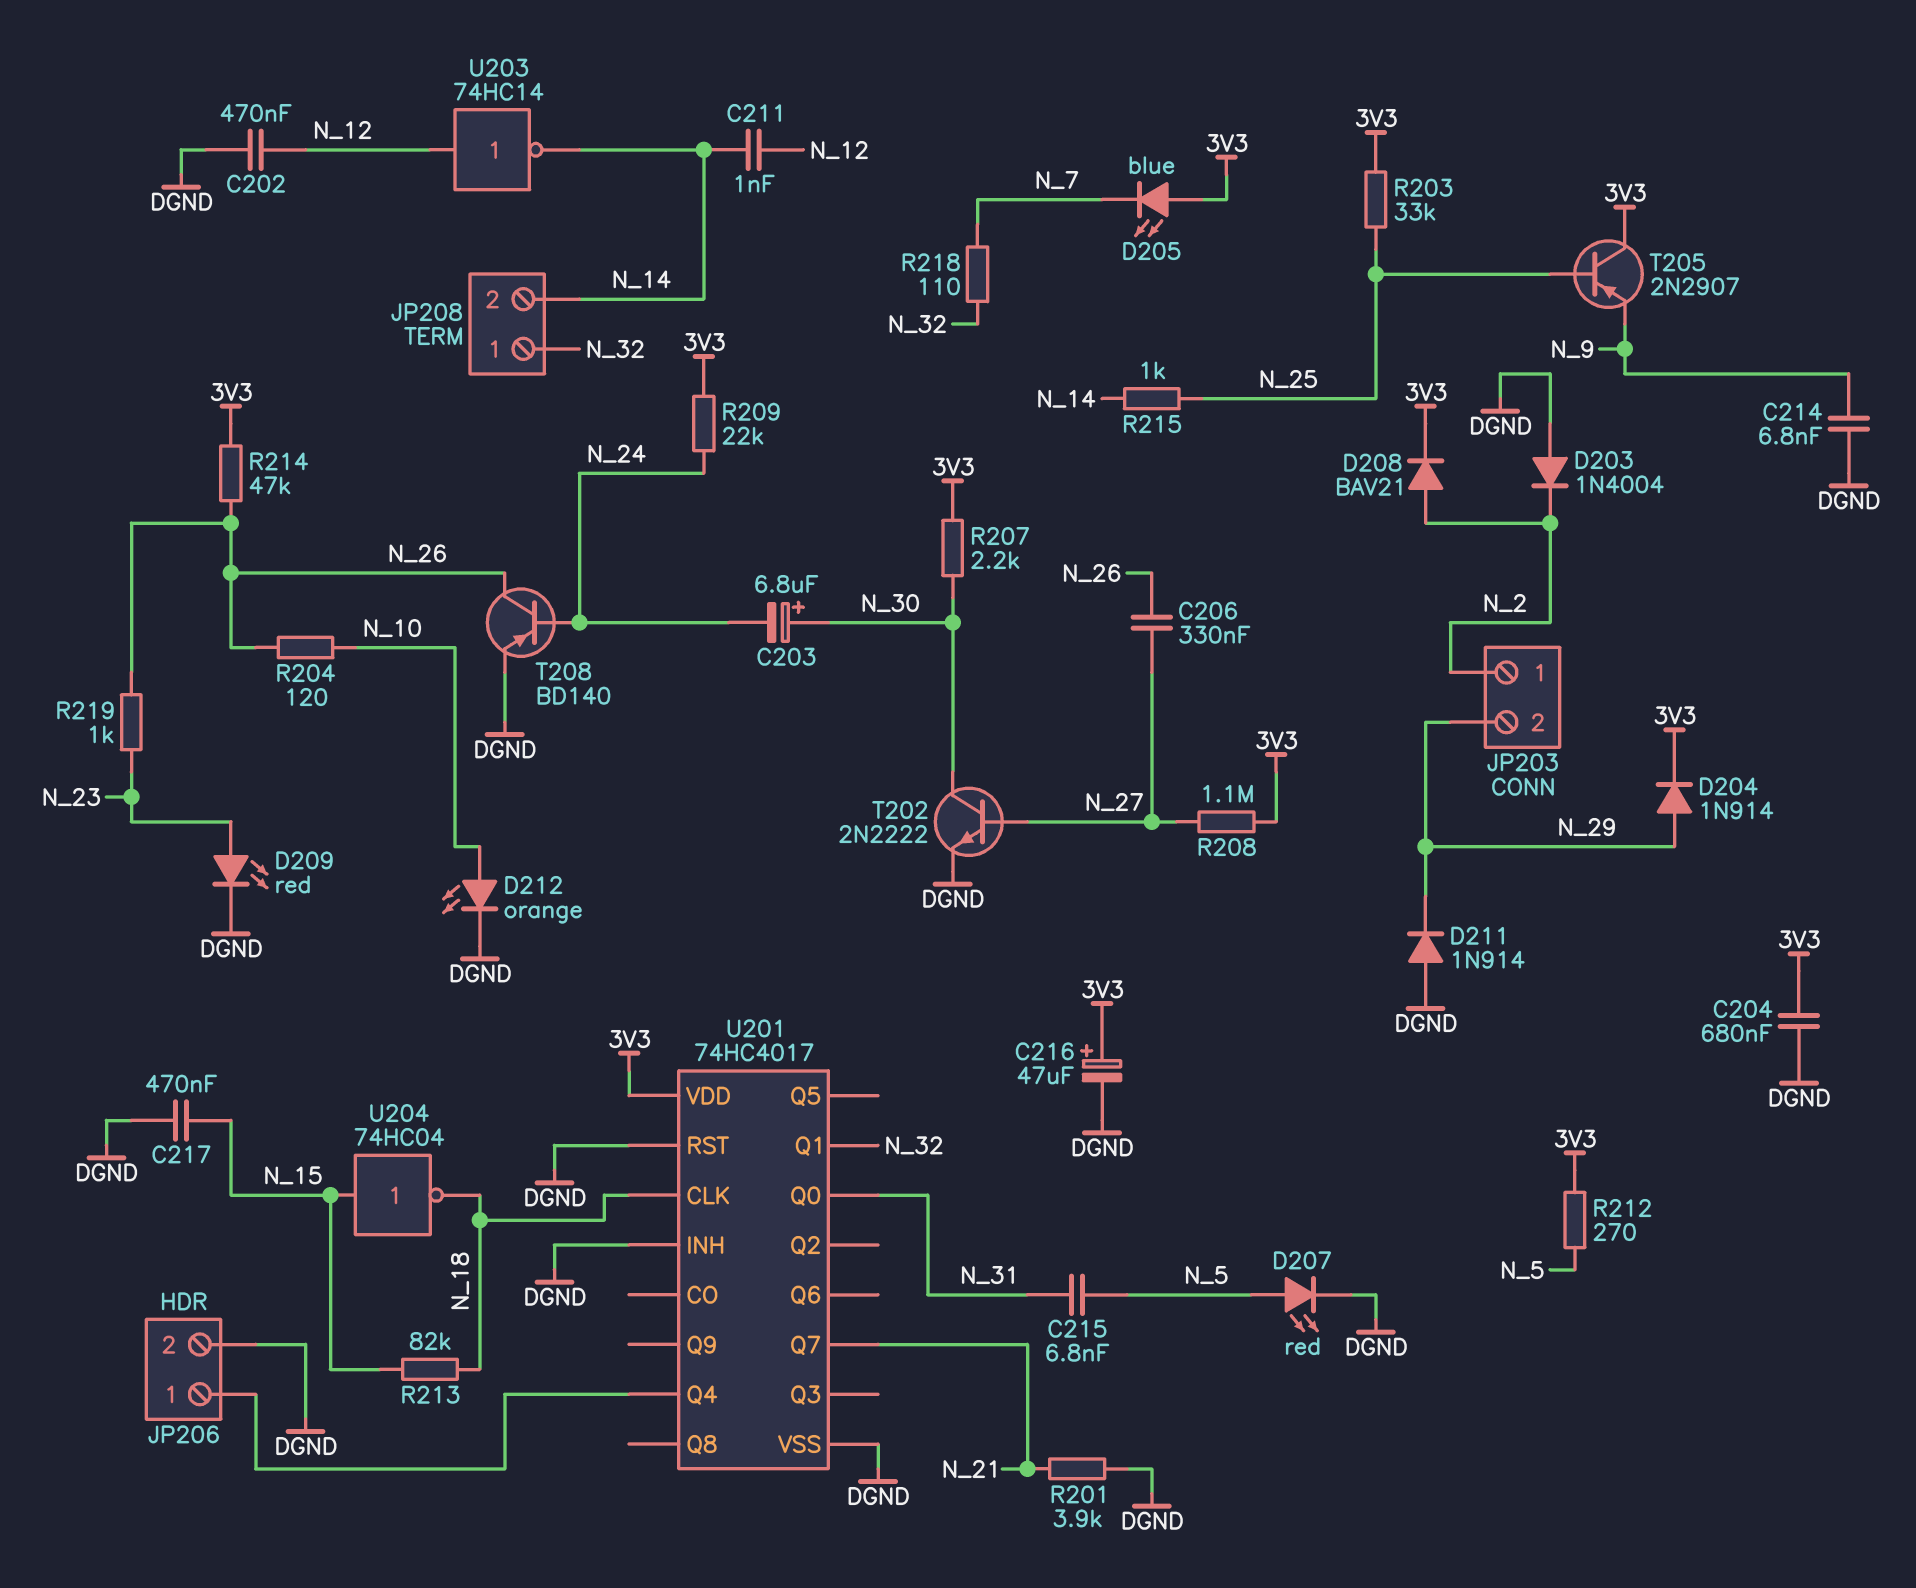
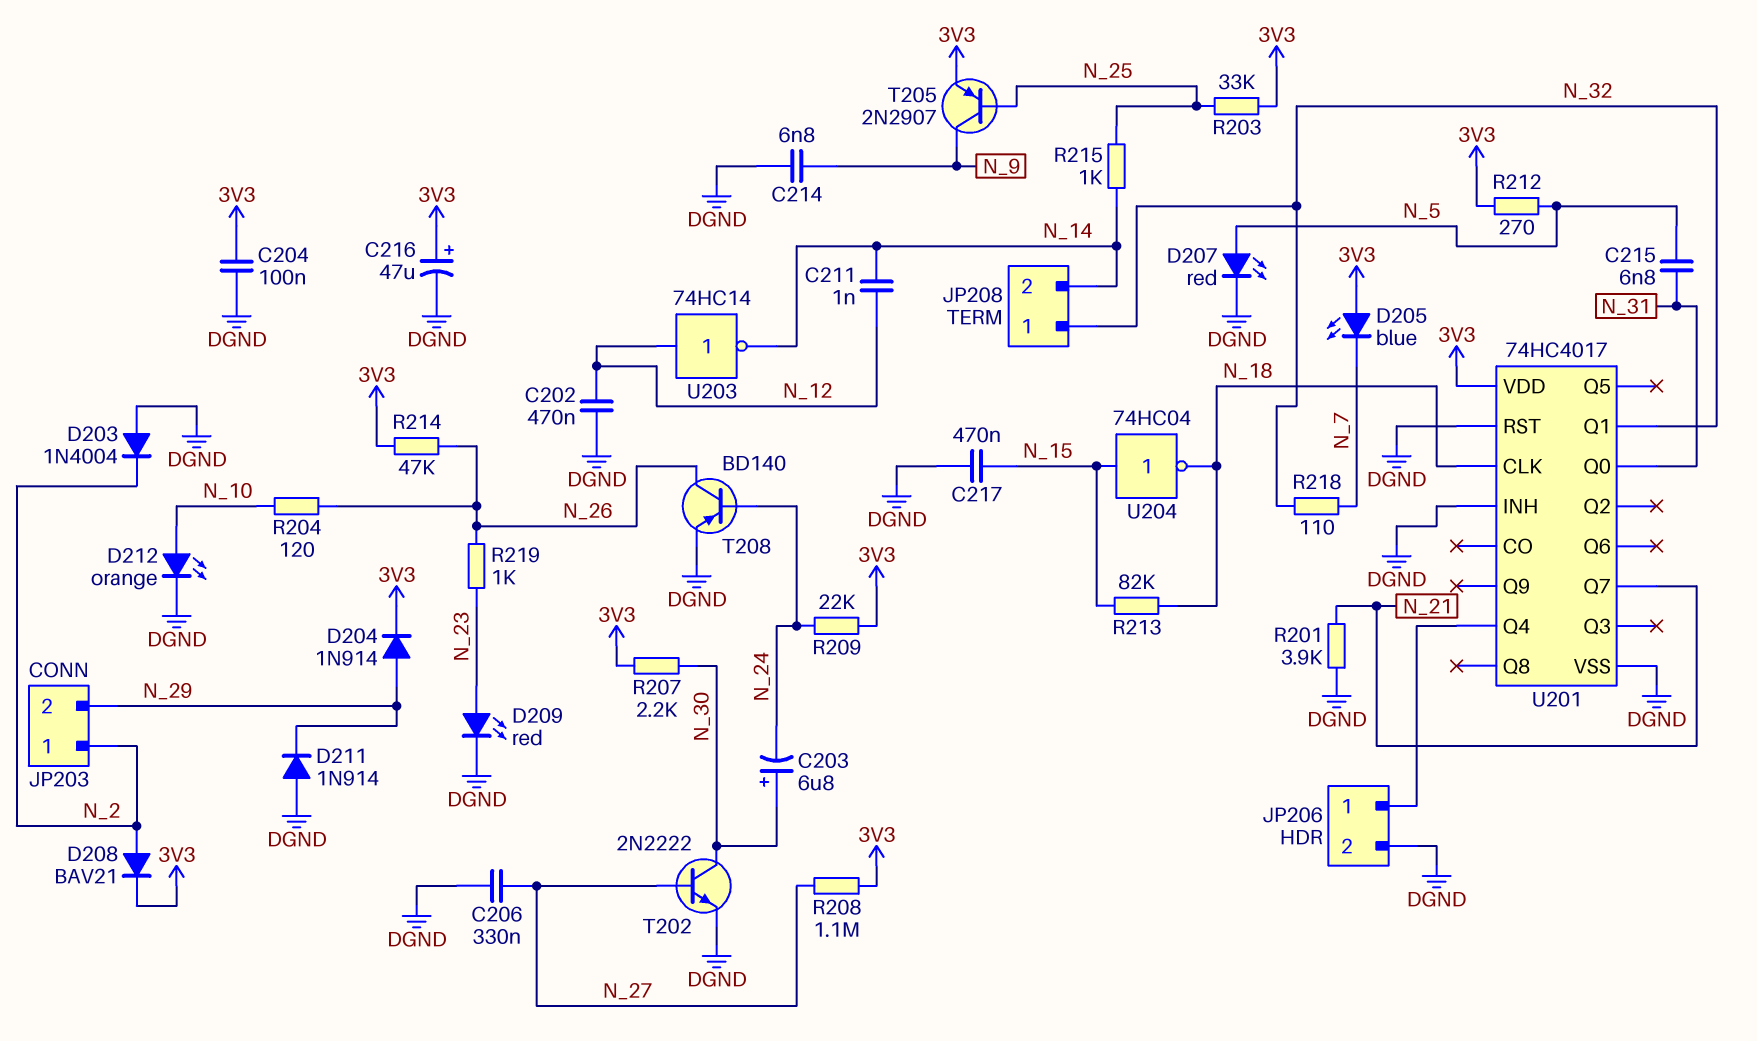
C204: 680nF (3V3, DGND) -> 100nF (3V3, DGND)
C206: 330nF (N_26, N_27) -> 330nF (DGND, N_27)
T205: PNP 2N2907 (B N_25, C 3V3, E N_9) -> PNP 2N2907 (B N_25, C N_9, E 3V3)

